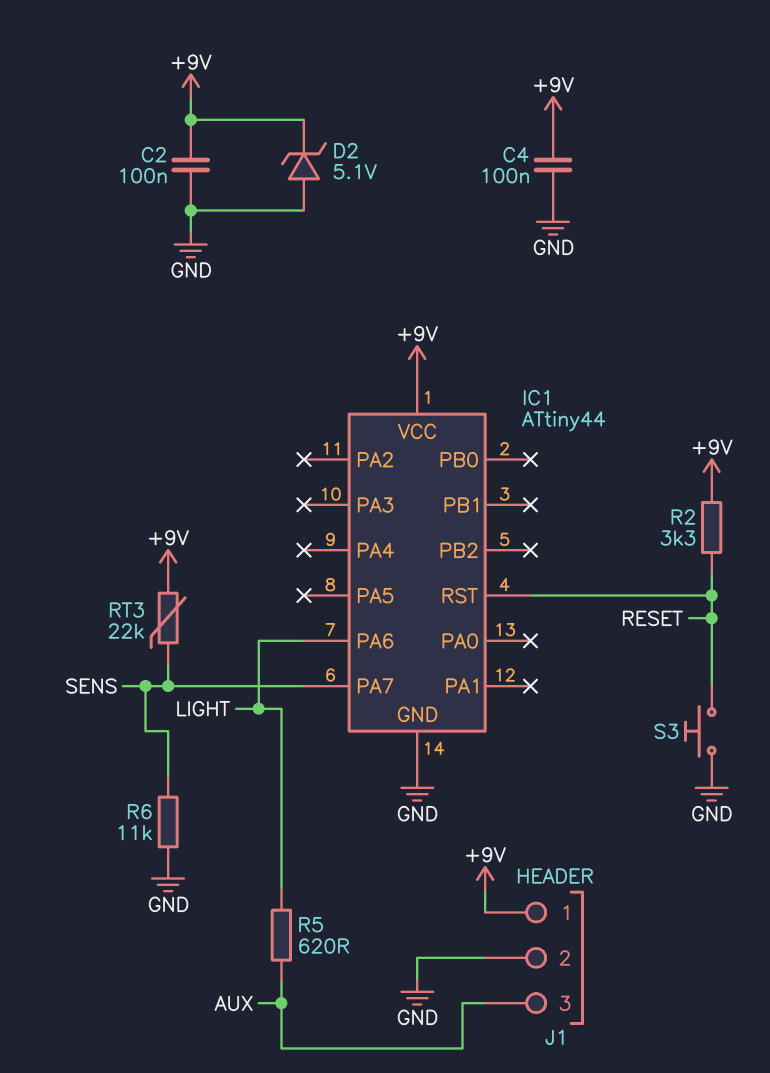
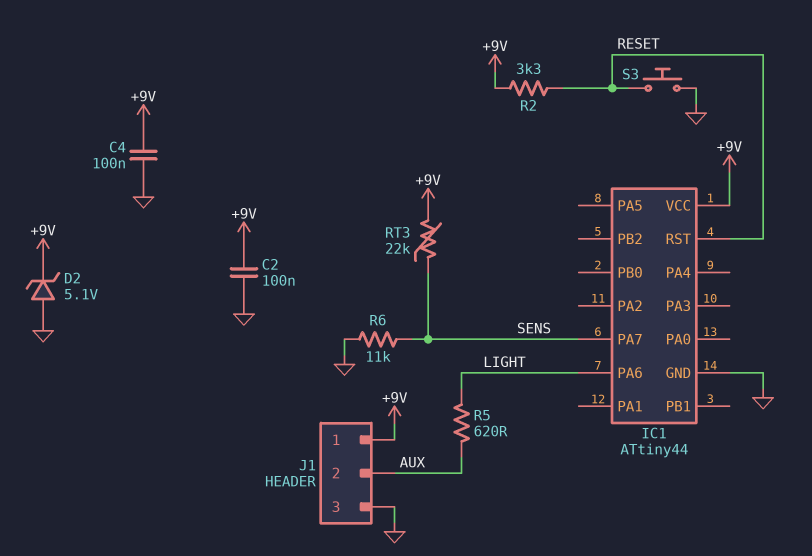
J1 pin 2: GND -> AUX
J1 pin 3: AUX -> GND

